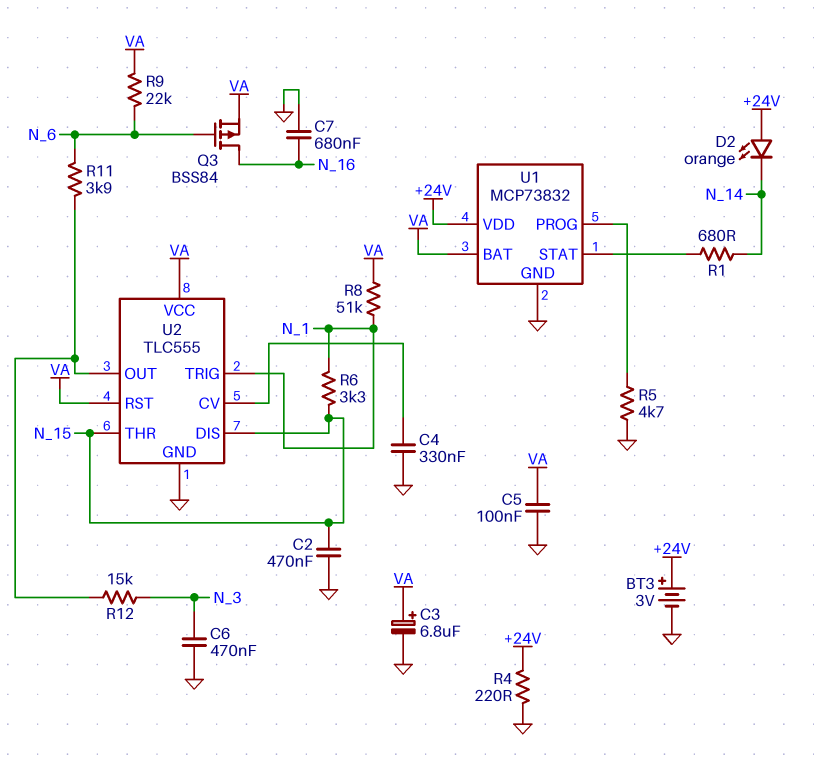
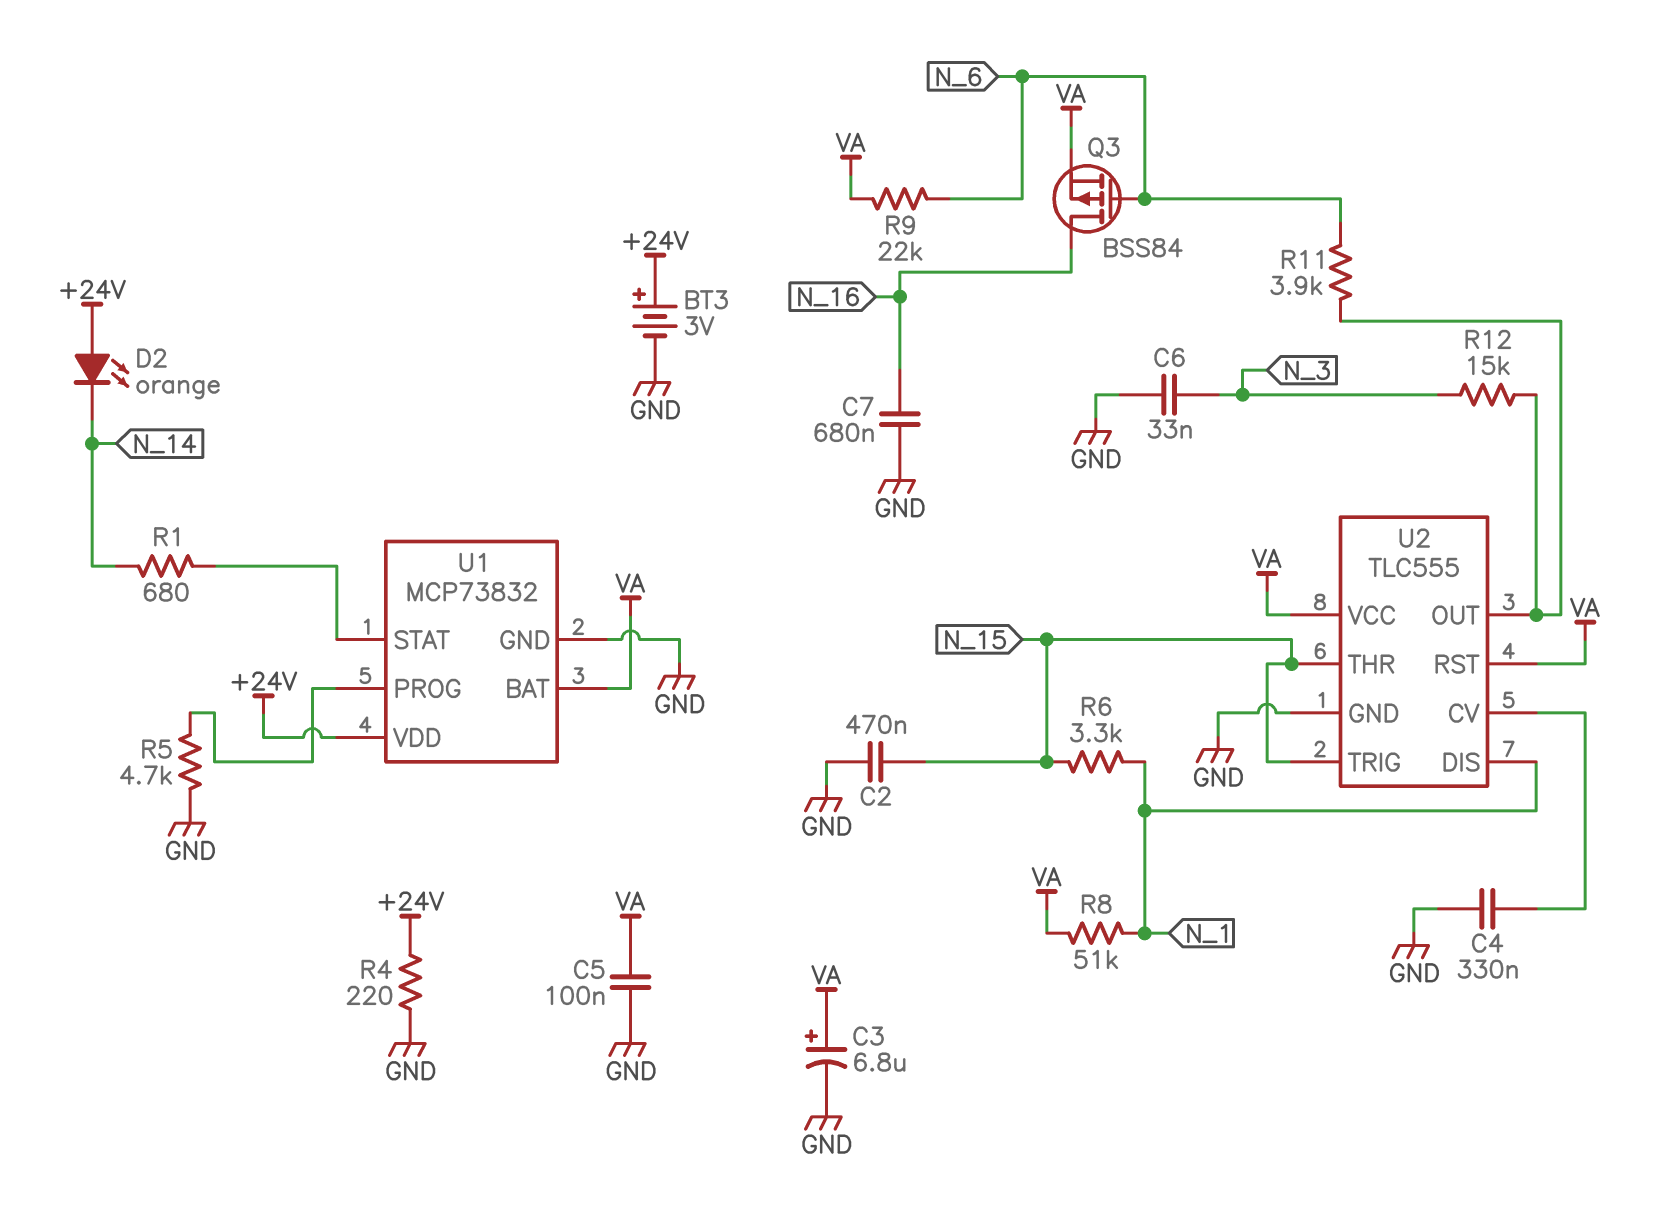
C6: 470nF (GND, N_3) -> 33nF (GND, N_3)
U2 pin DIS: N_15 -> N_1
U2 pin TRIG: N_1 -> N_15

